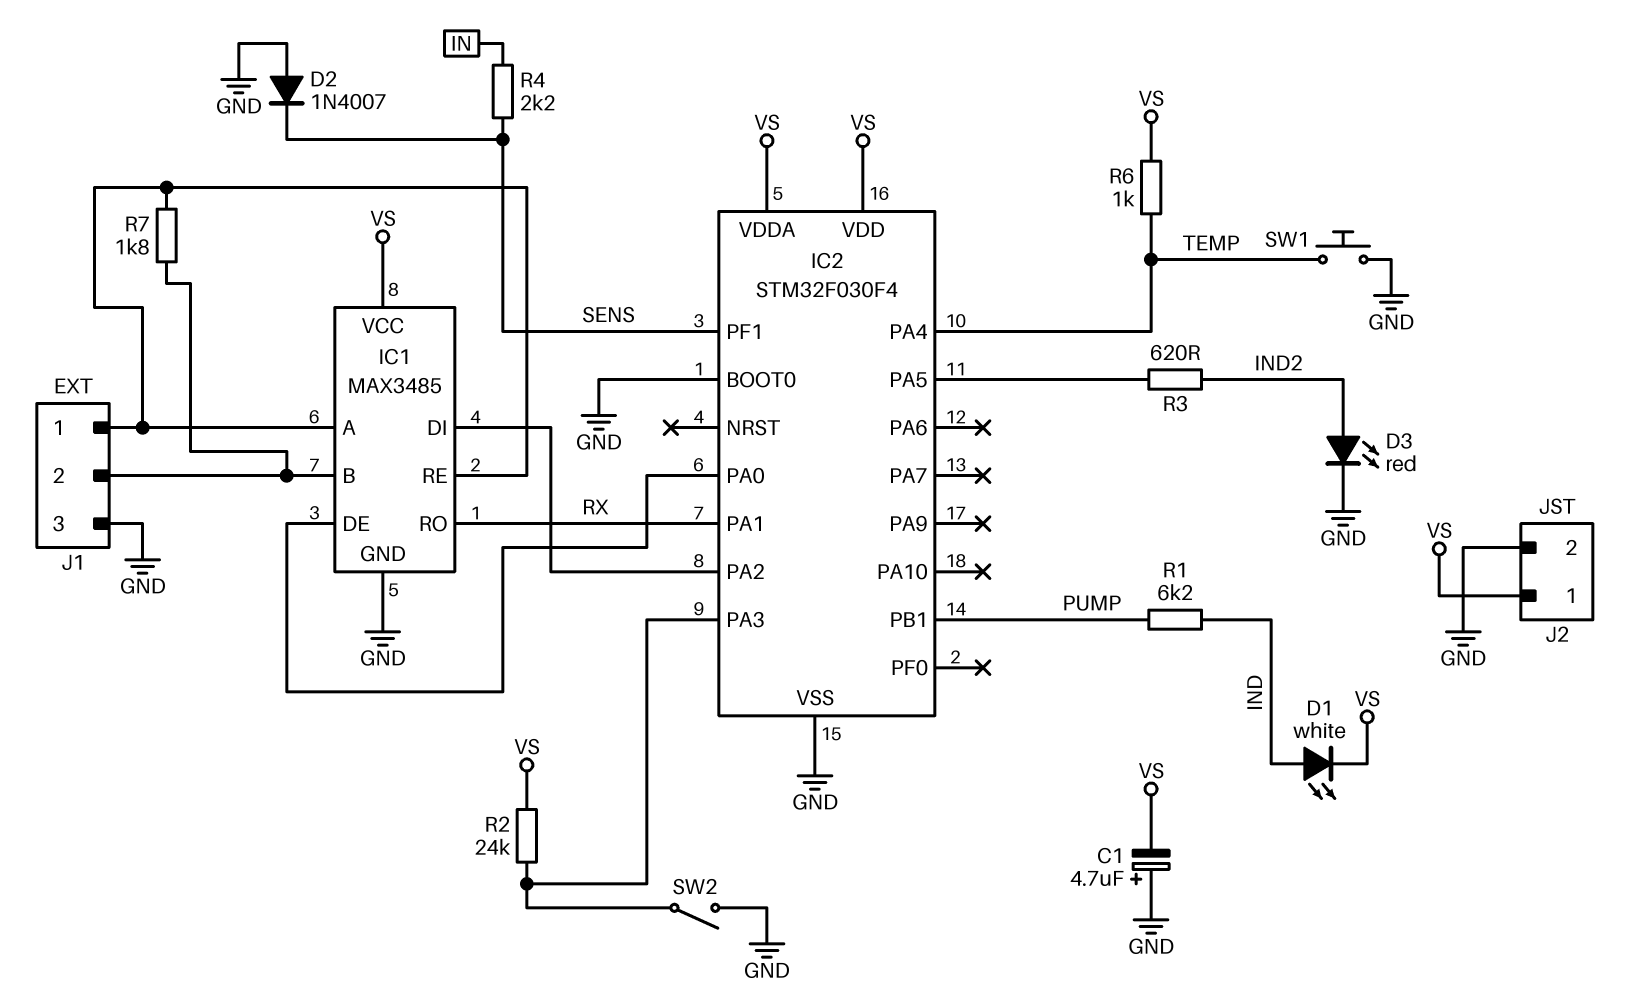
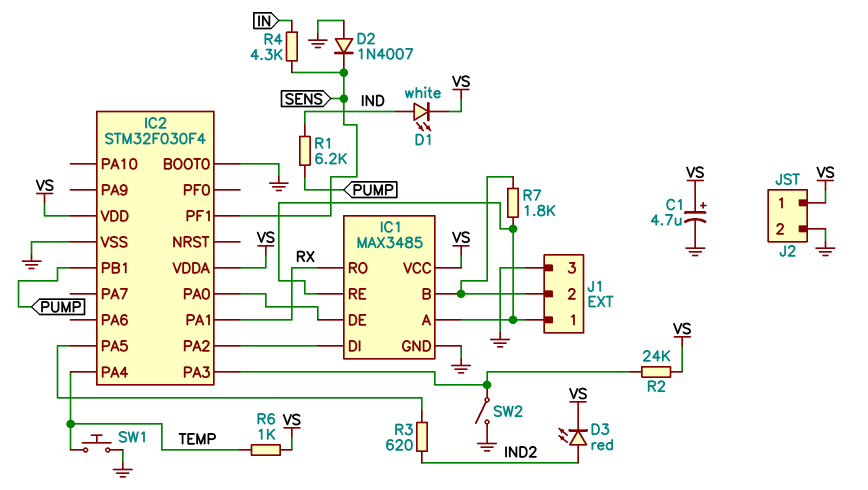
C1: 4.7uF (plus GND, minus VS) -> 4.7uF (plus VS, minus GND)
D3: LED red (A IND2, K GND) -> LED red (A IND2, K VS)
R4: 2.2k (IN, SENS) -> 4.3k (IN, SENS)

